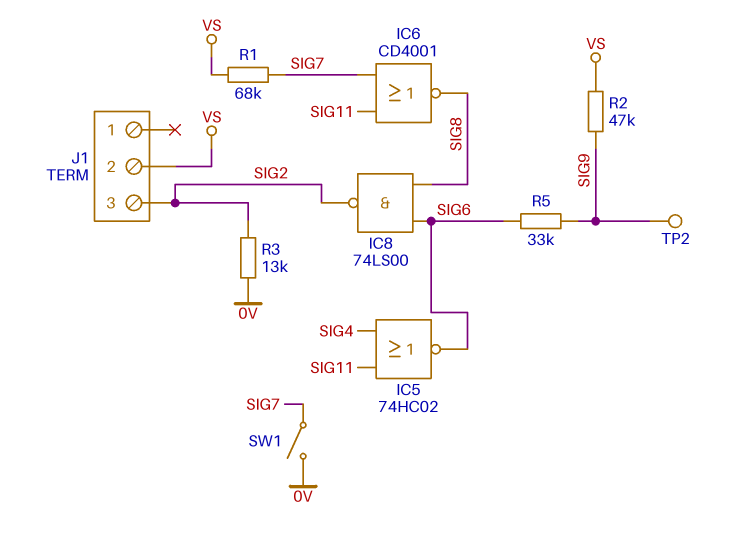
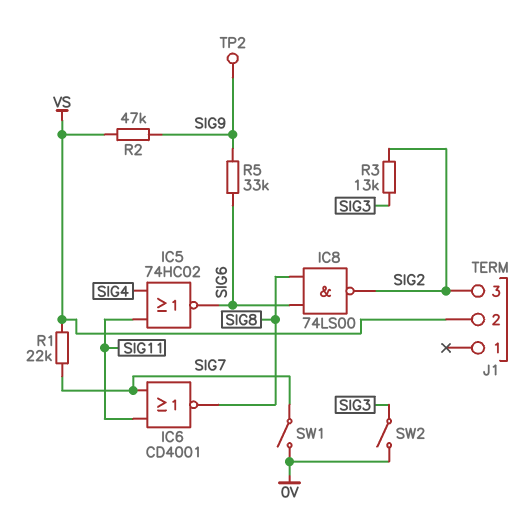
R1: 68k (SIG7, VS) -> 22k (SIG7, VS)
R3: 13k (0V, SIG2) -> 13k (SIG2, SIG3)
SW2: none -> switch (0V, SIG3)

